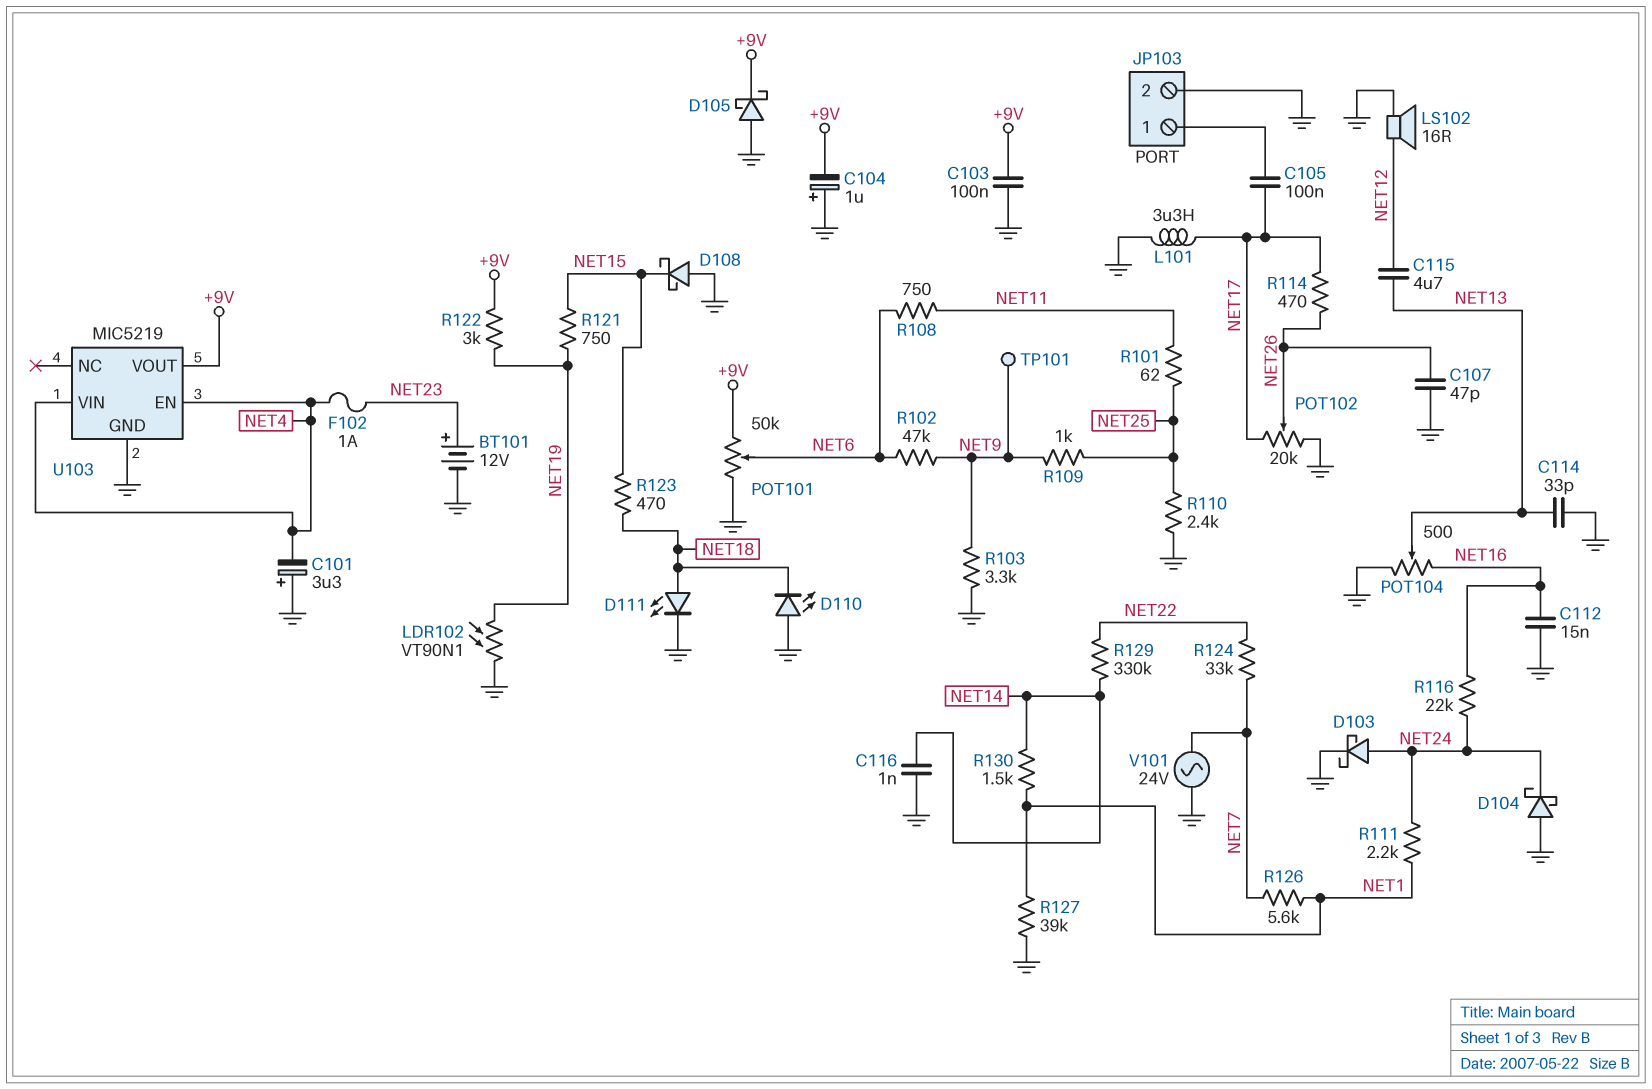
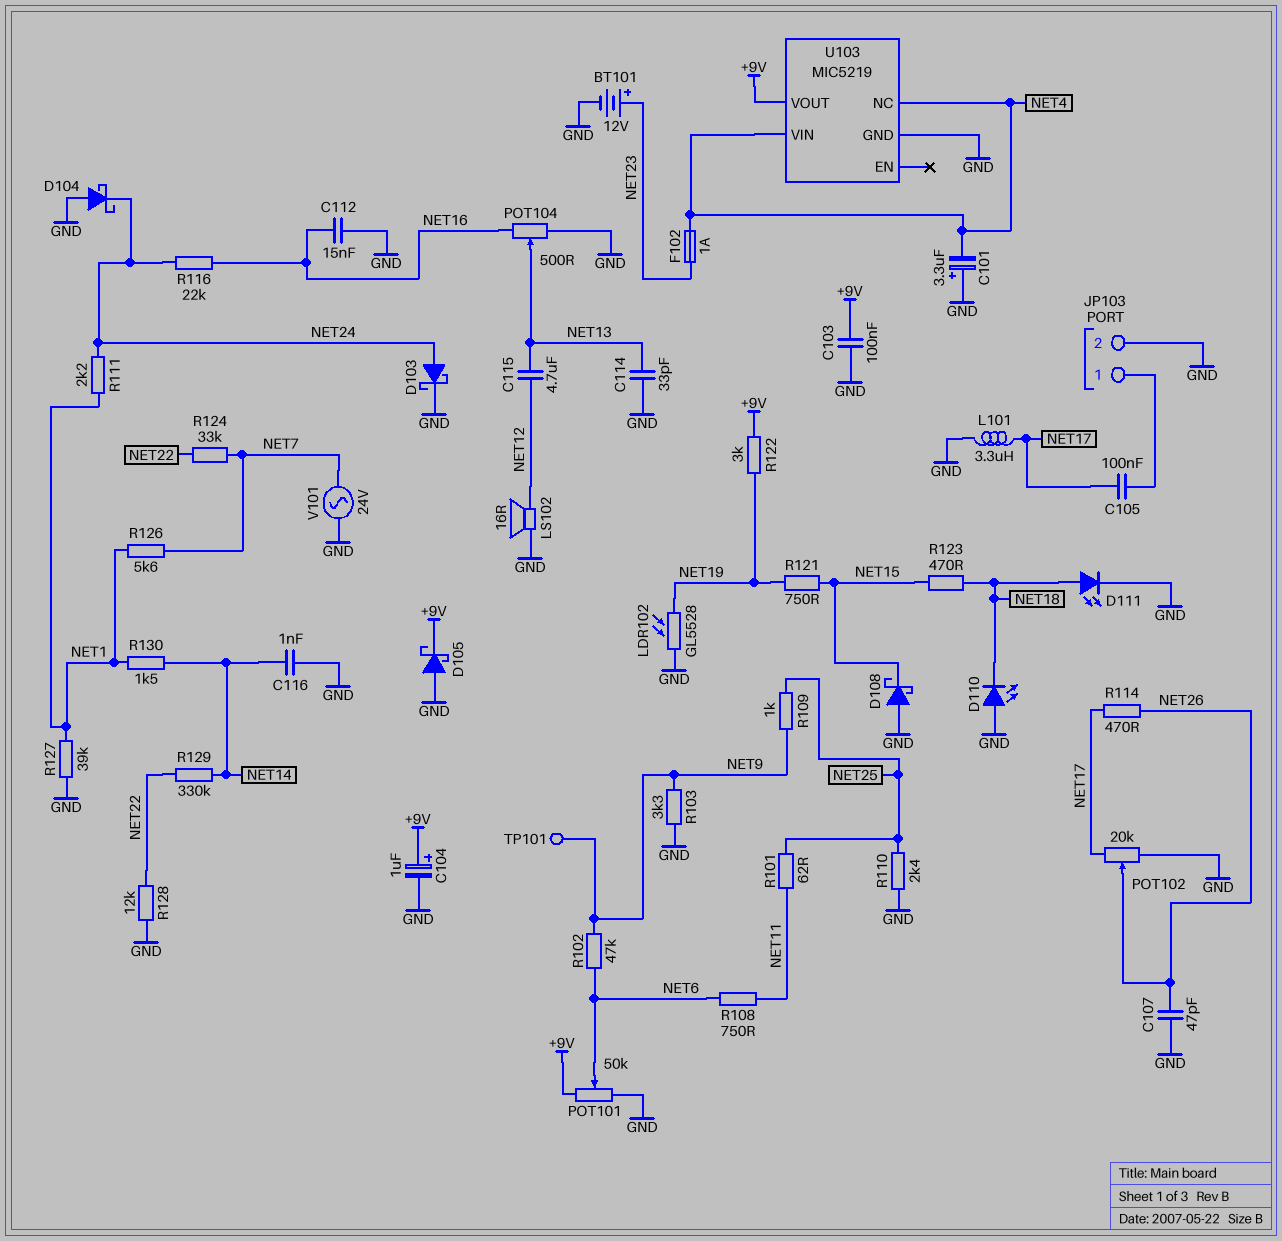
C104: 1uF (plus GND, minus +9V) -> 1uF (plus +9V, minus GND)
LDR102: VT90N1 (GND, NET19) -> GL5528 (GND, NET19)
R128: none -> 12k (GND, NET22)
U103 pin EN: NET4 -> none
U103 pin NC: none -> NET4

